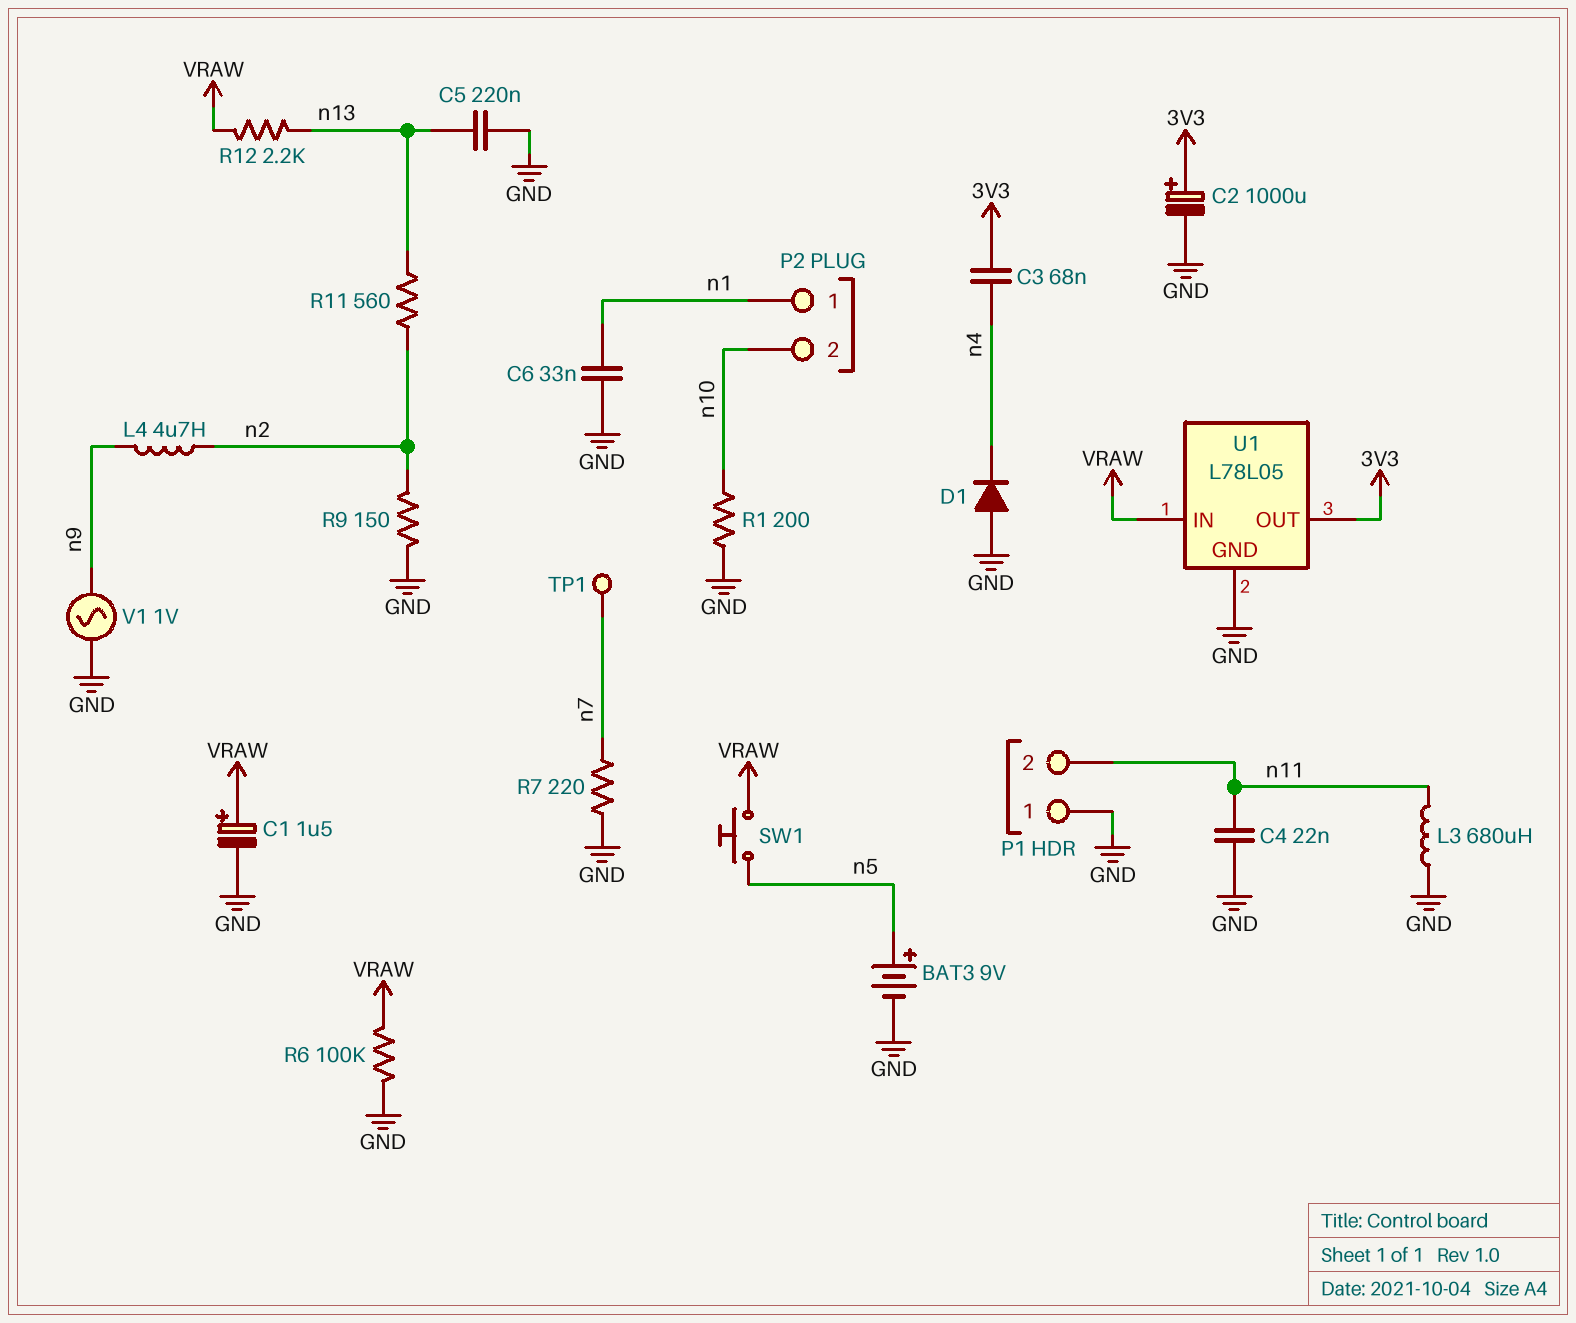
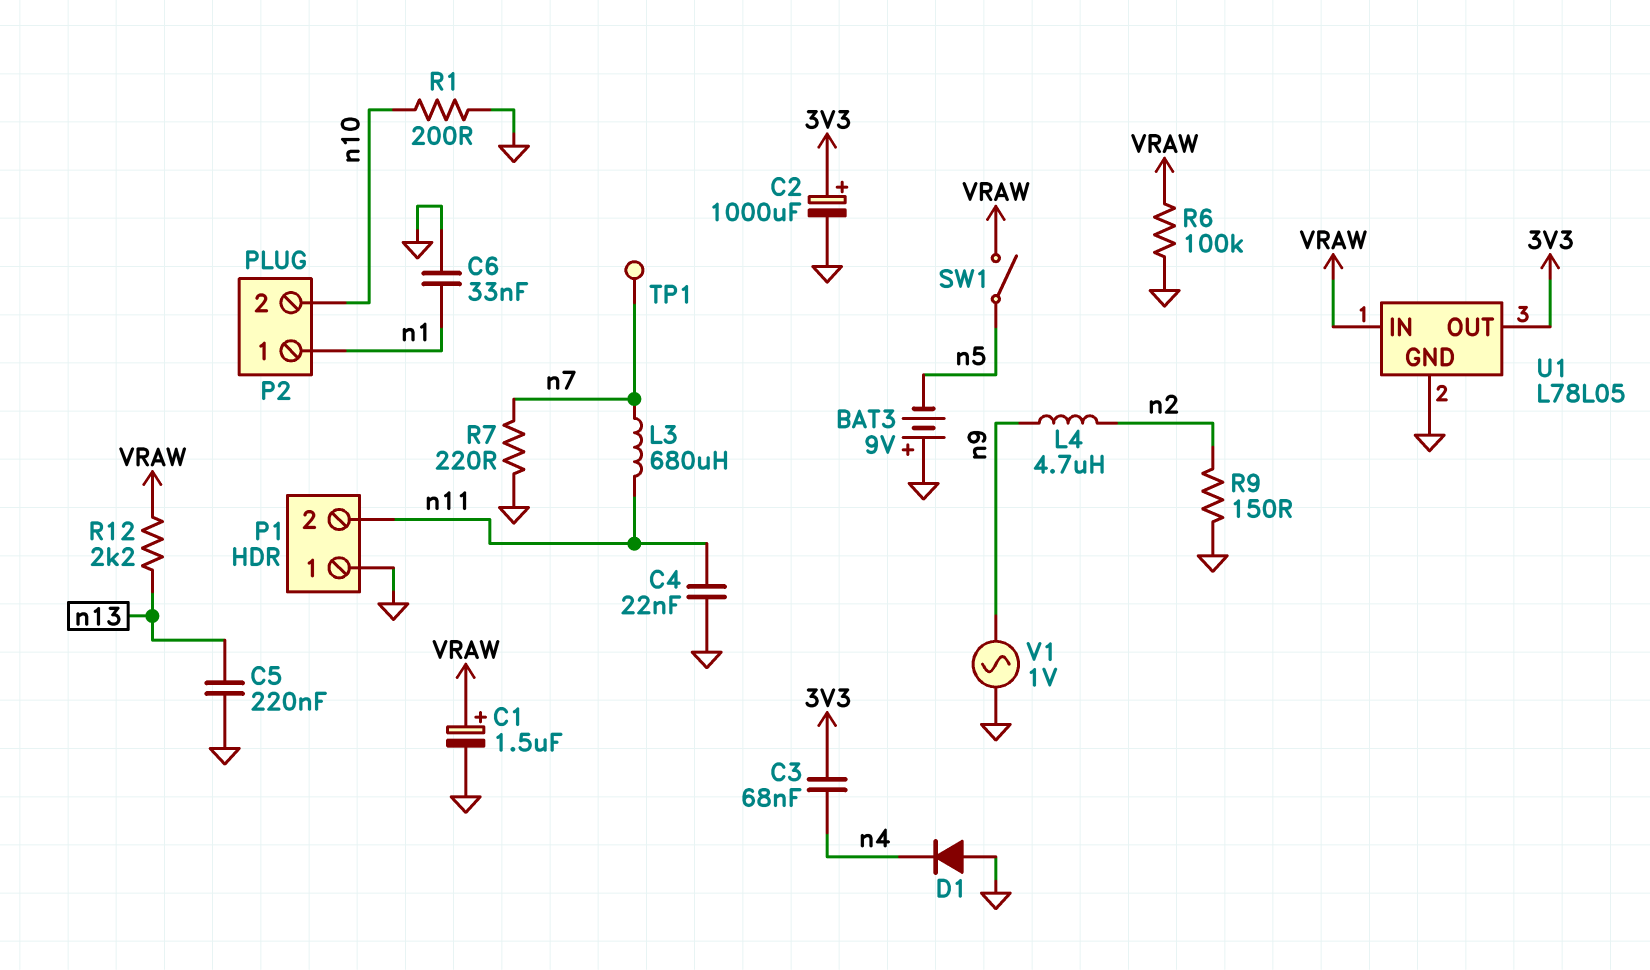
BAT3: 9V (plus n5, minus GND) -> 9V (plus GND, minus n5)
L3: 680uH (GND, n11) -> 680uH (n7, n11)
R11: 560 (n2, n13) -> none
SW1: button (VRAW, n5) -> switch (VRAW, n5)

